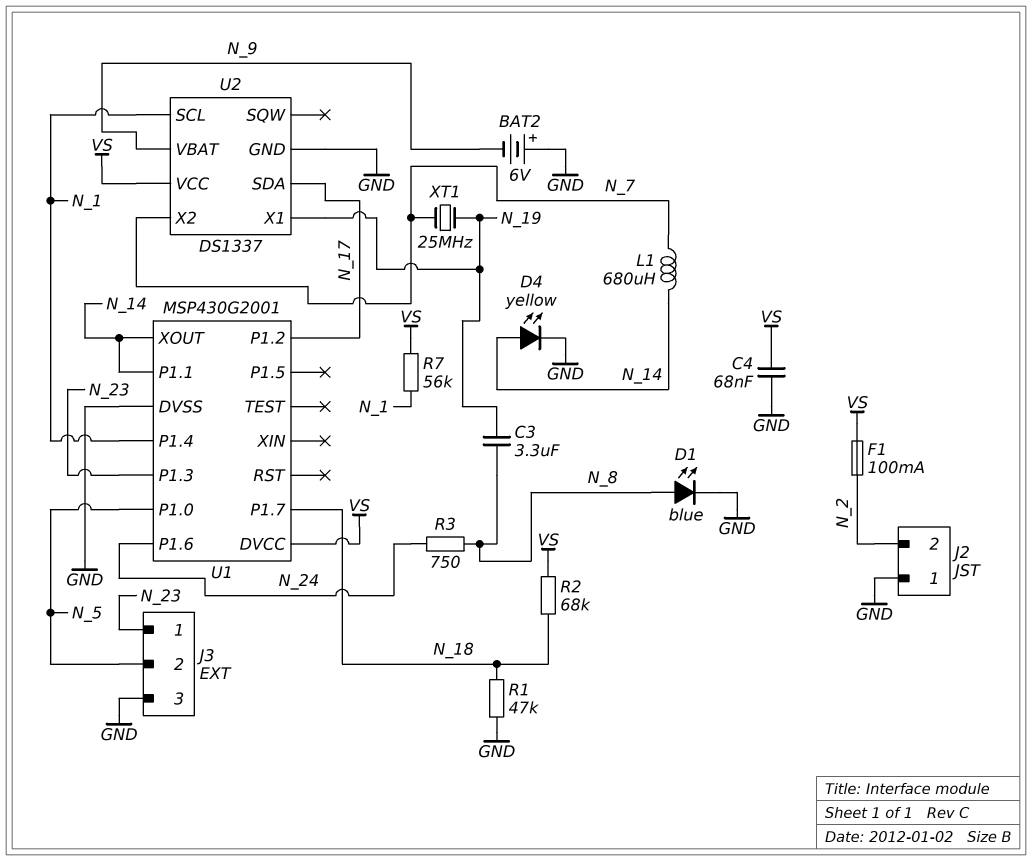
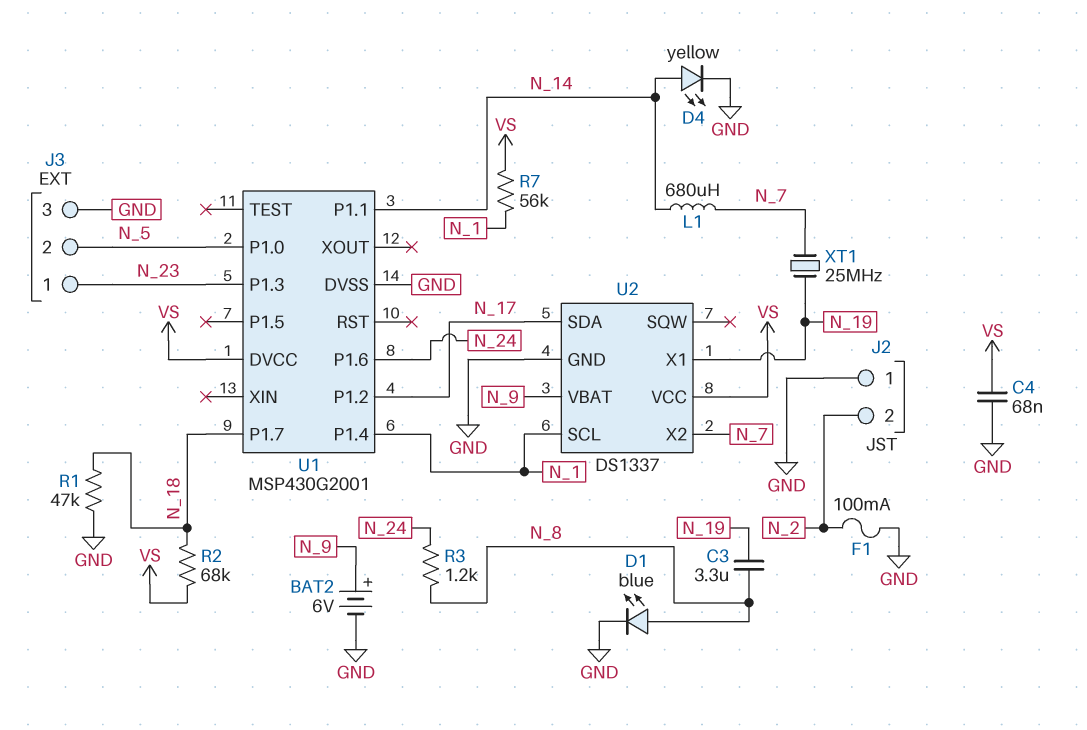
BAT2: 6V (plus GND, minus N_9) -> 6V (plus N_9, minus GND)
F1: 100mA (N_2, VS) -> 100mA (GND, N_2)
R3: 750 (N_8, N_24) -> 1.2k (N_8, N_24)
U1 pin XOUT: N_14 -> none

